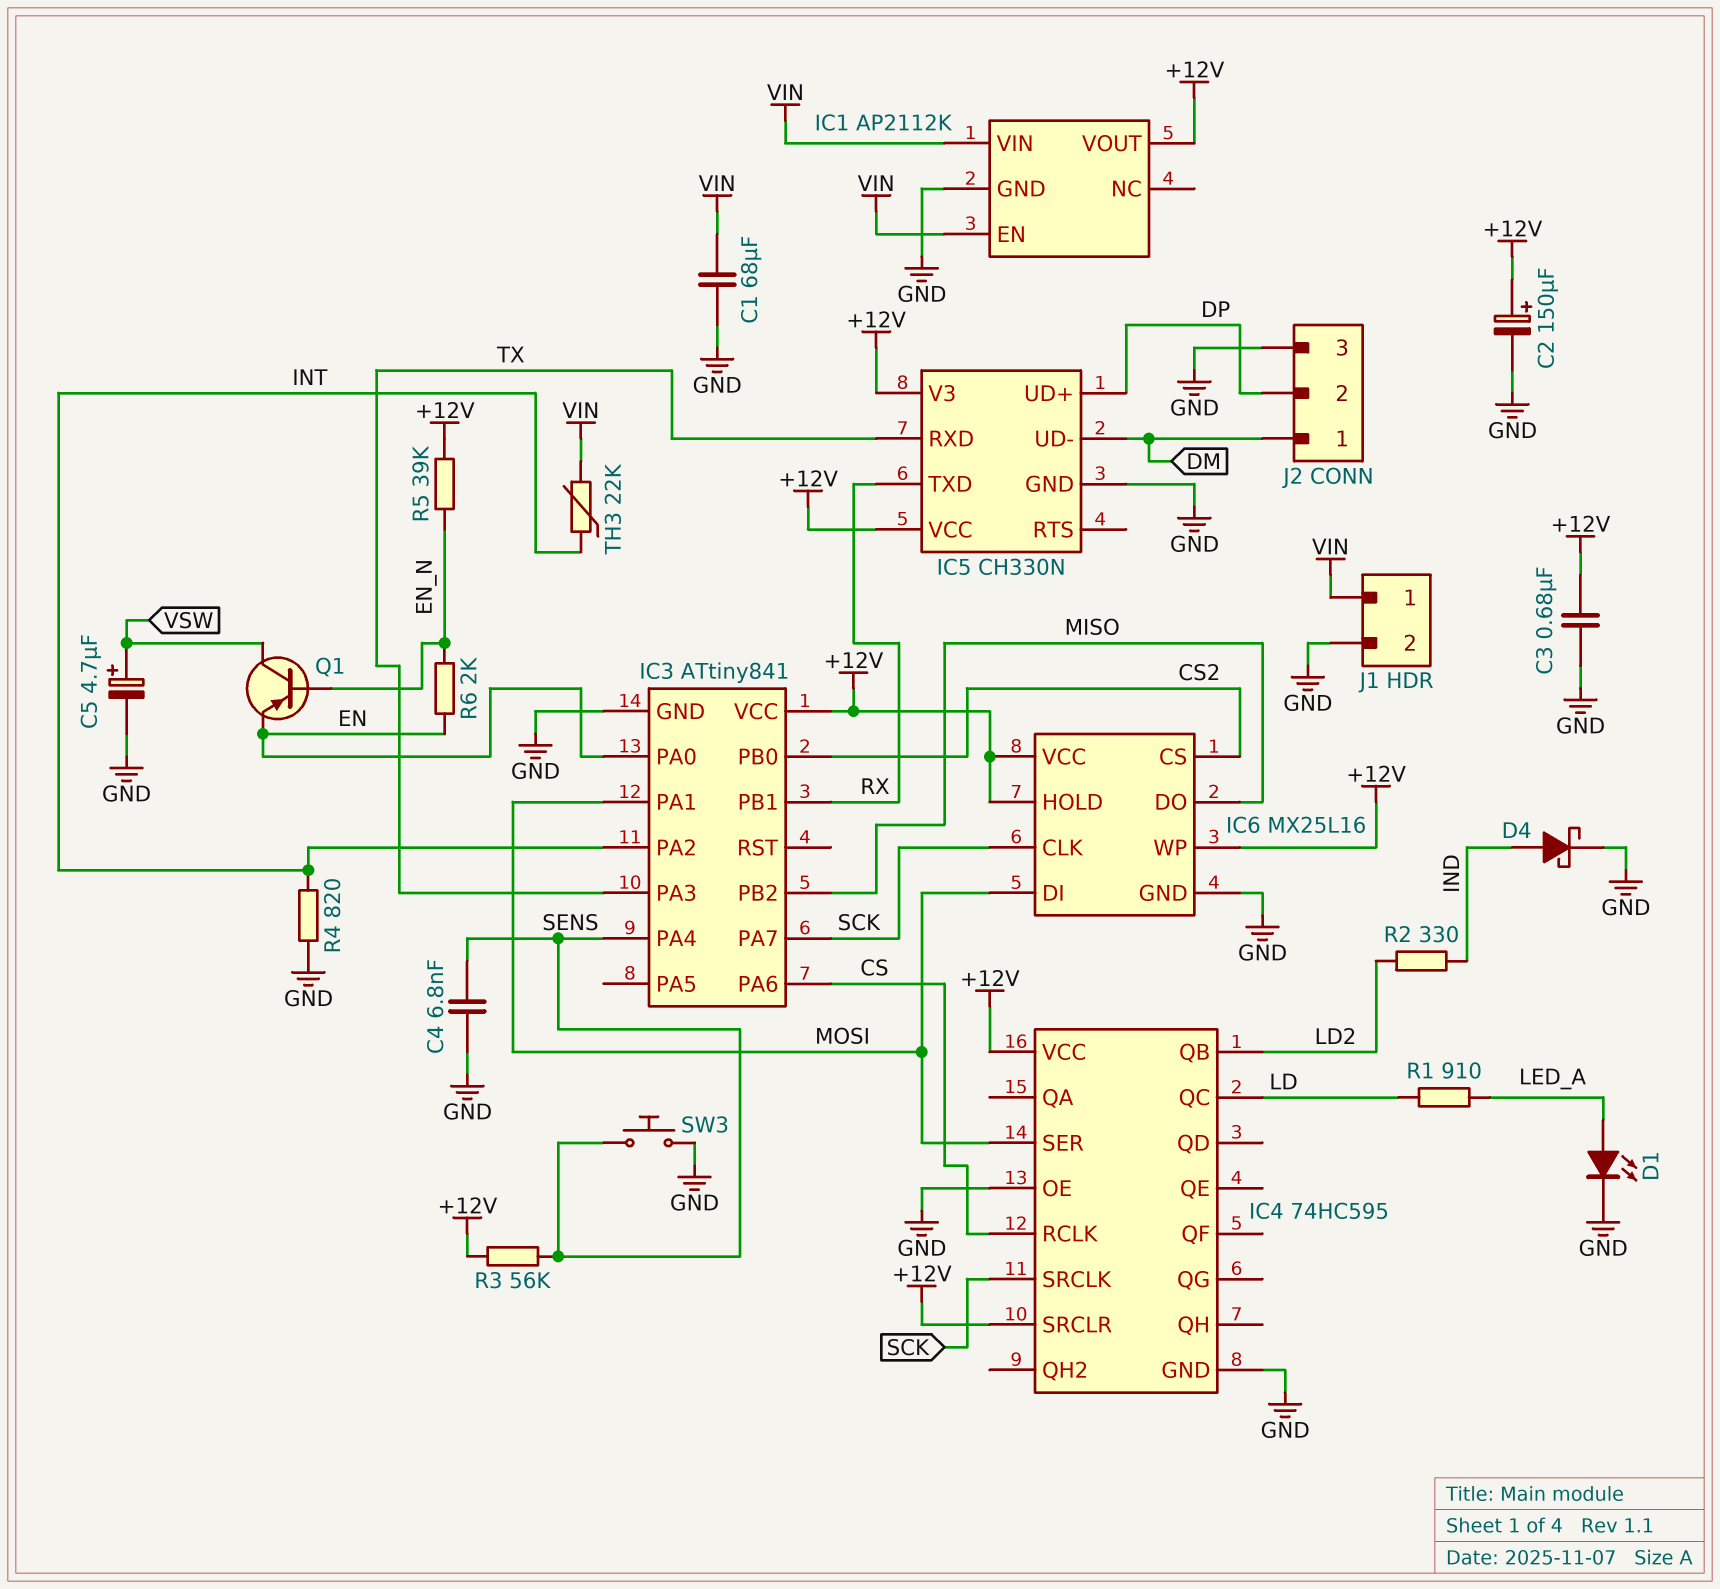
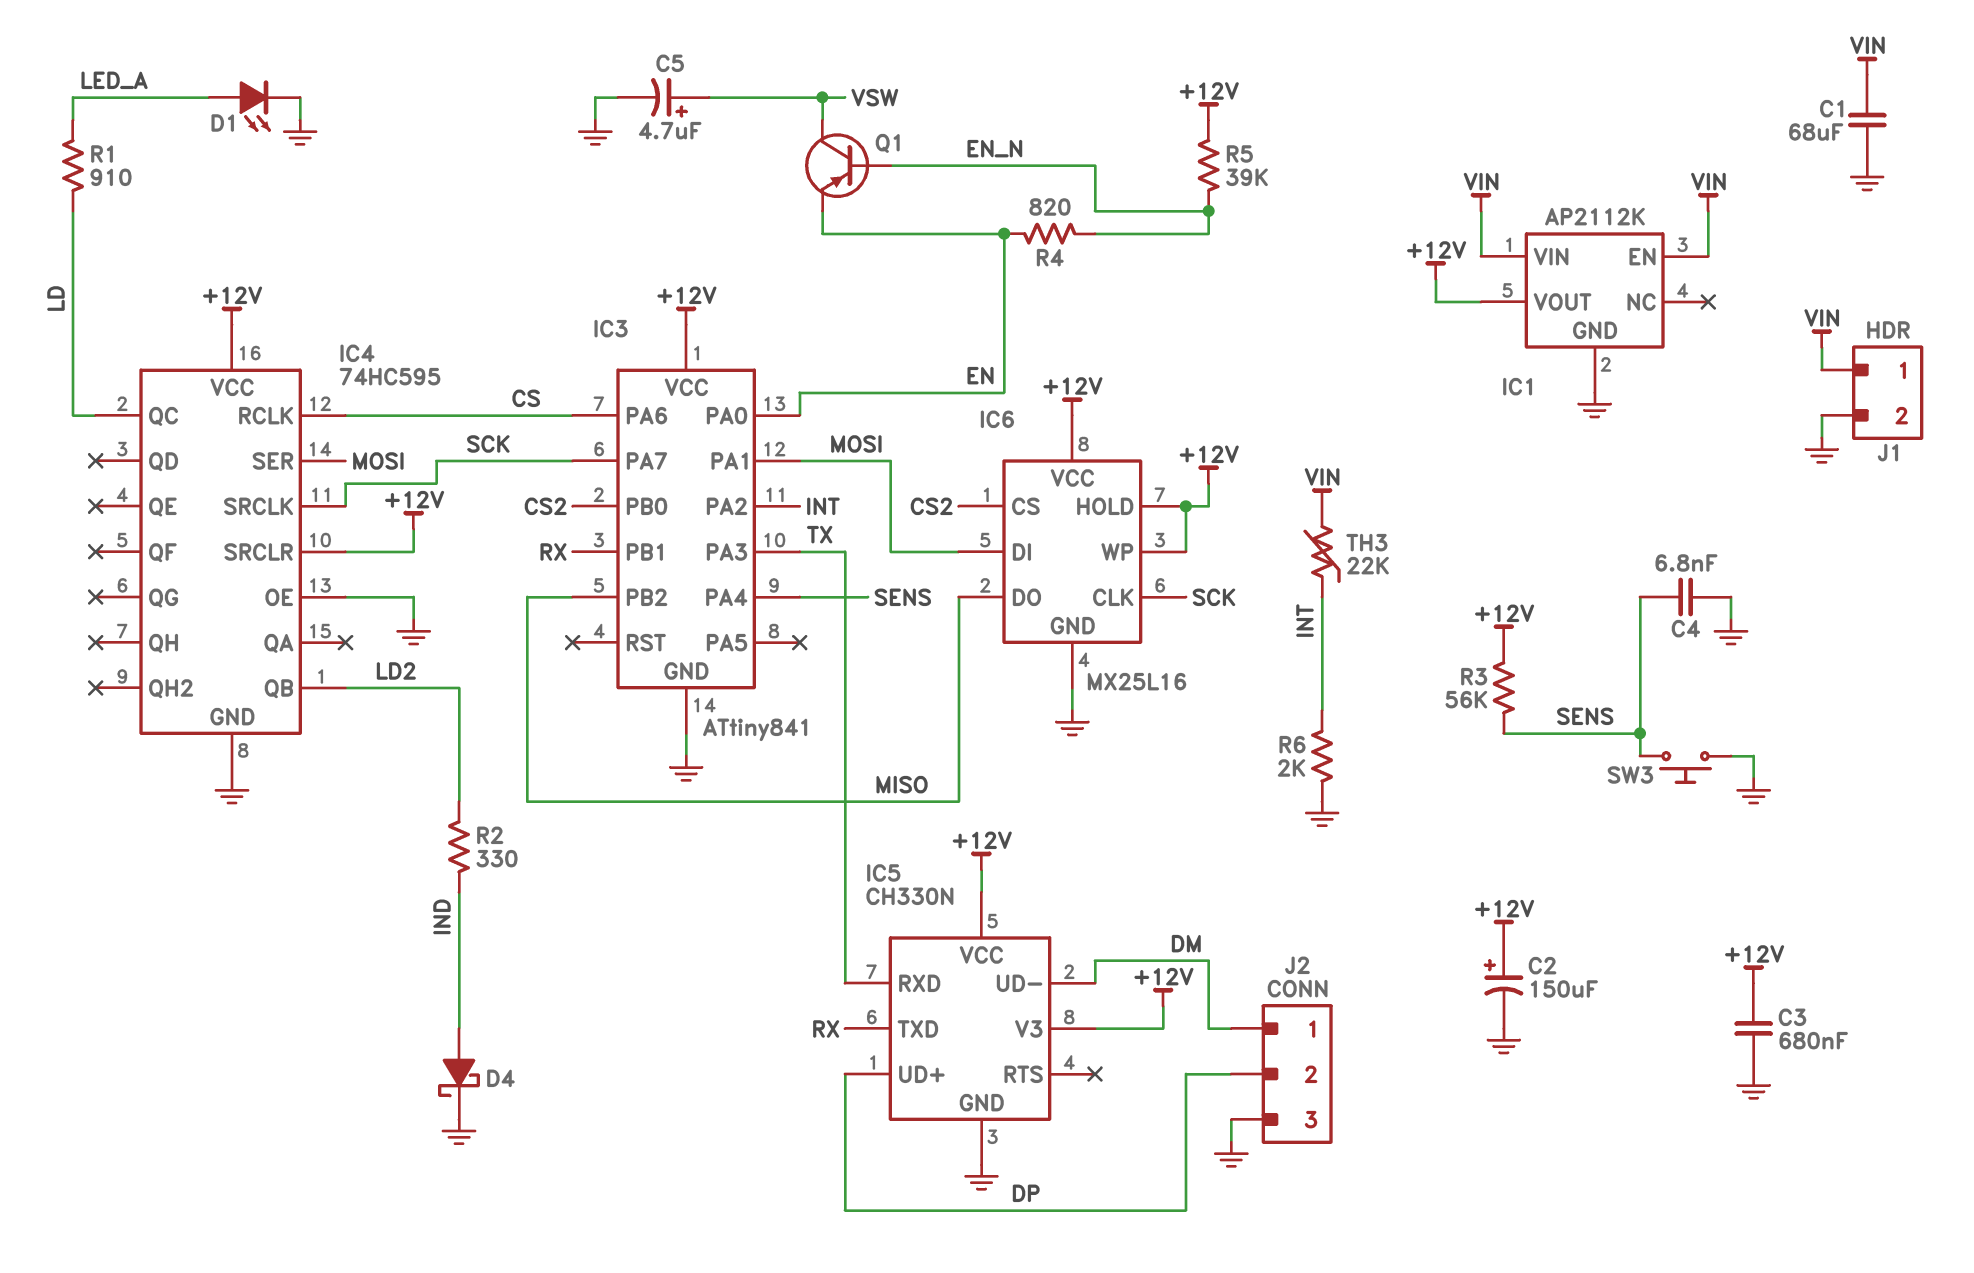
R4: 820 (GND, INT) -> 820 (EN, EN_N)
R6: 2k (EN, EN_N) -> 2k (GND, INT)

